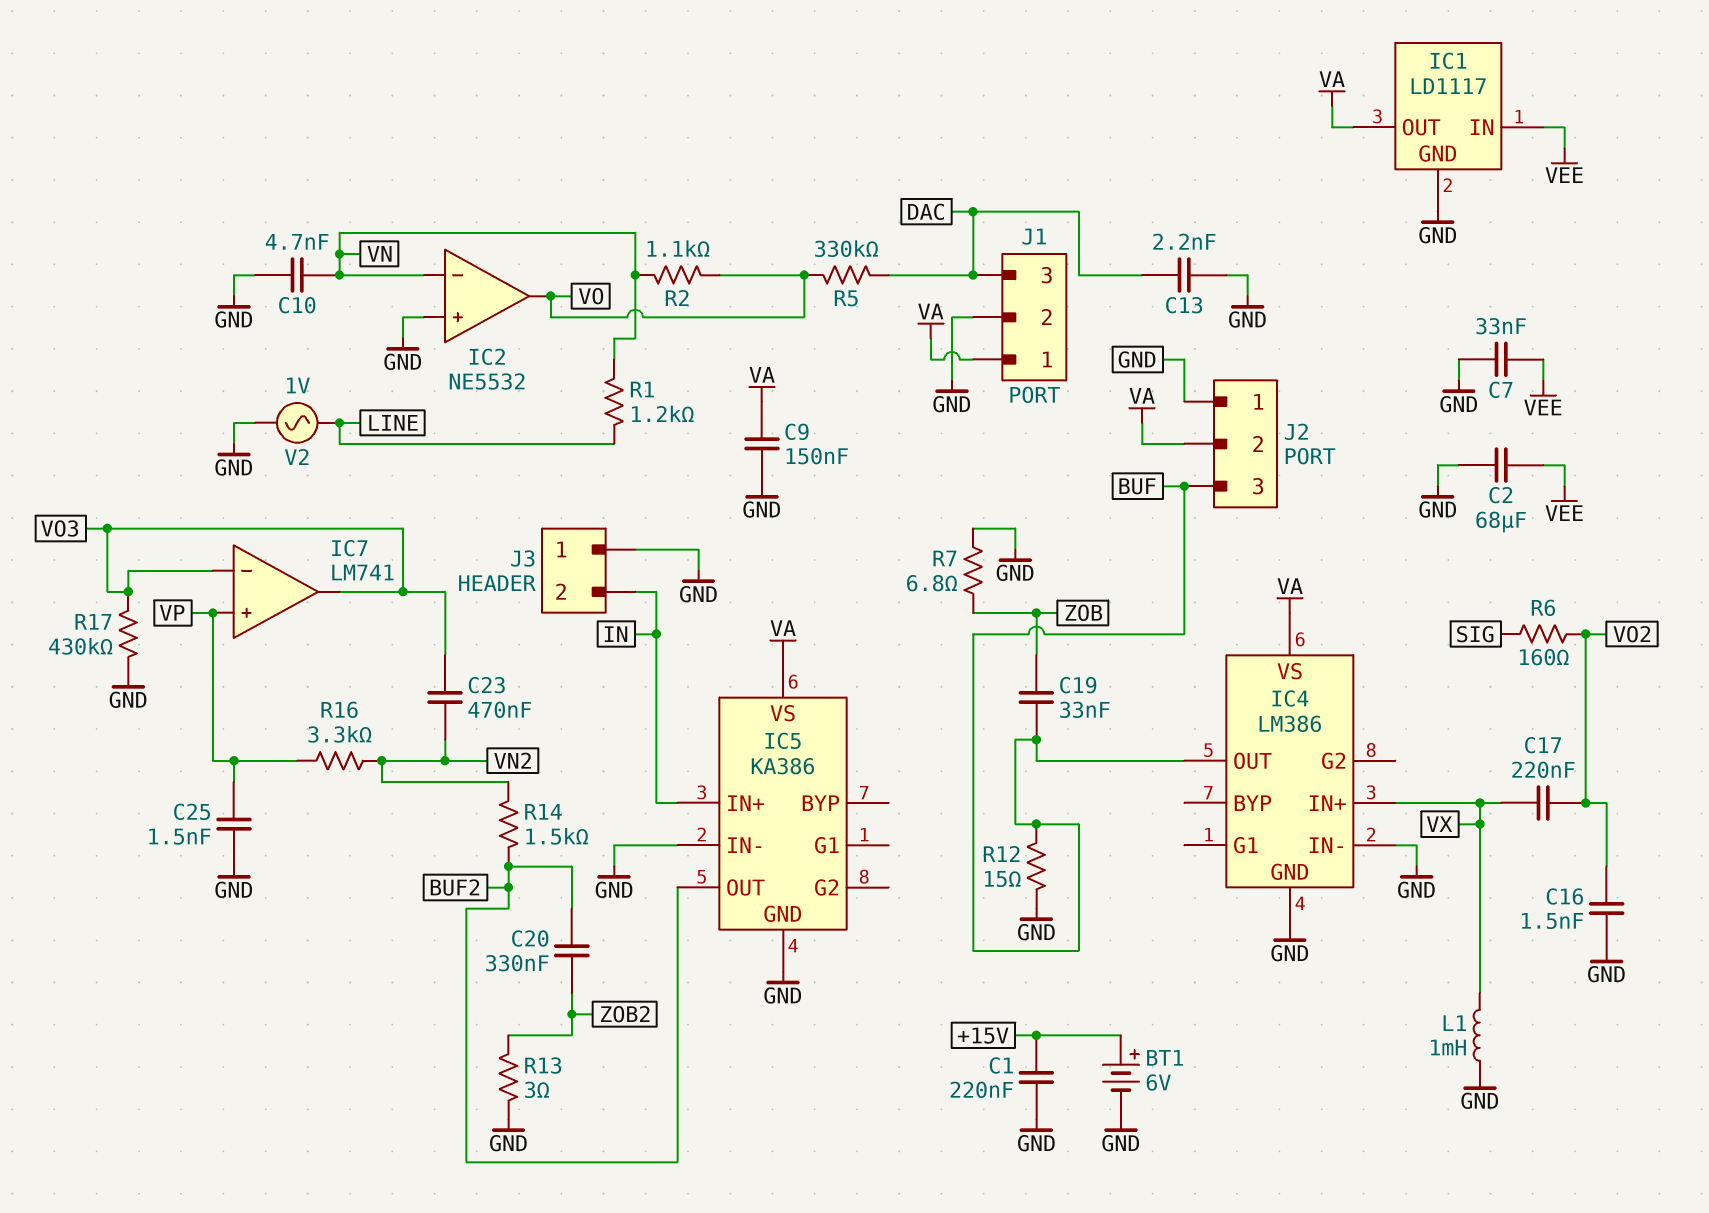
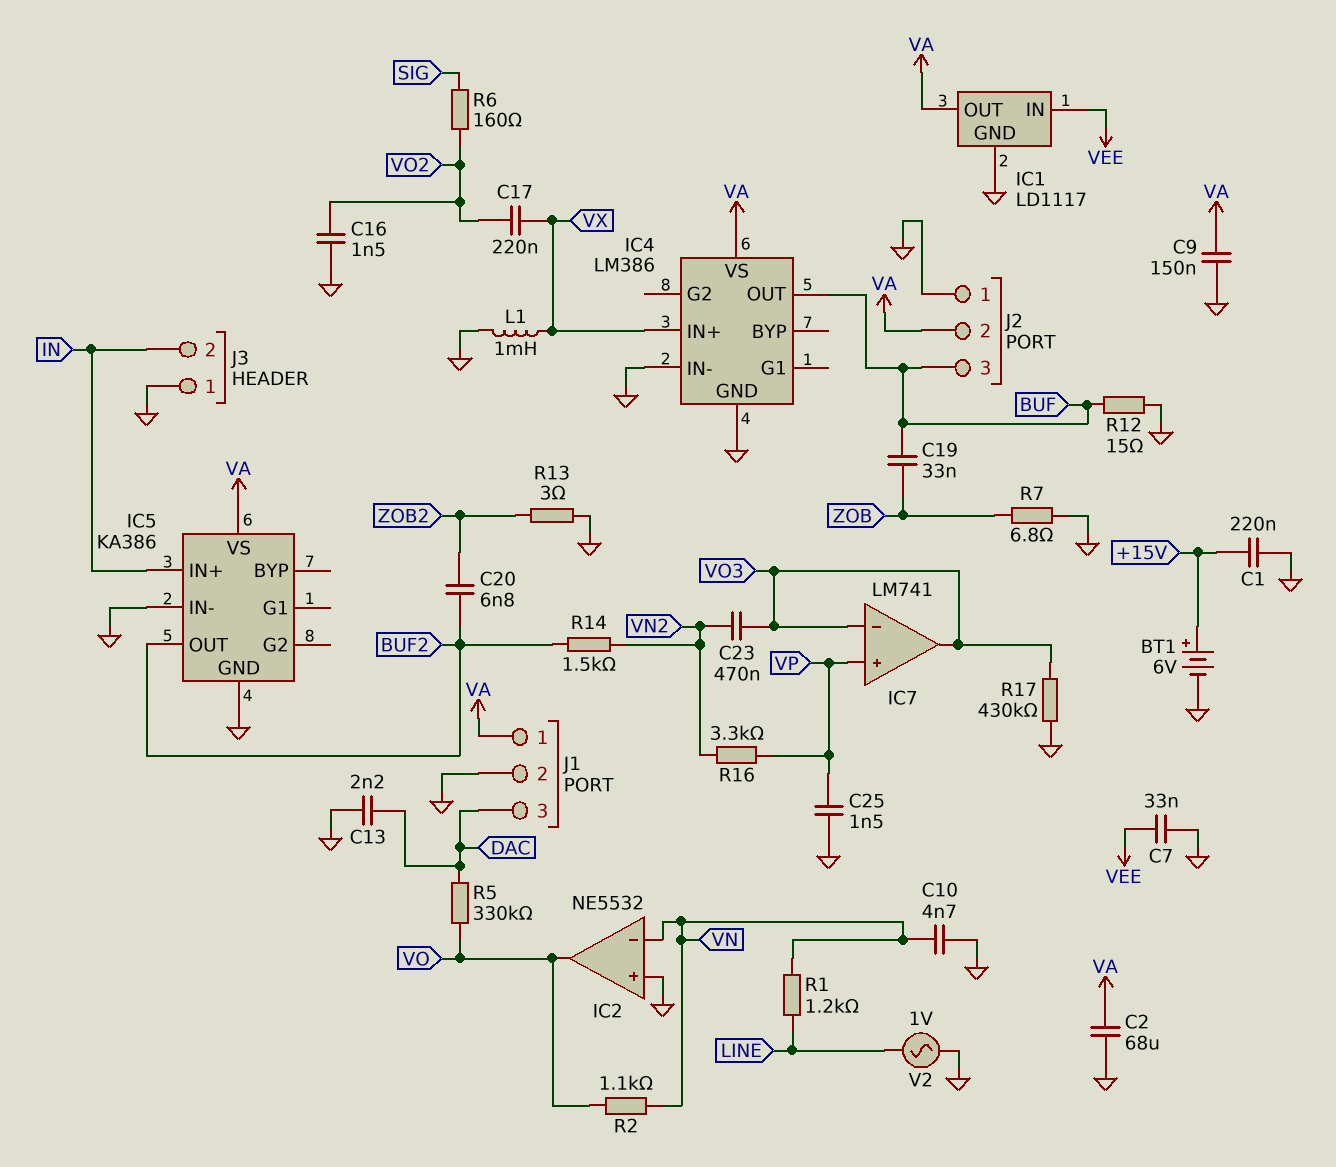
C2: 68uF (GND, VEE) -> 68uF (GND, VA)
C20: 330nF (BUF2, ZOB2) -> 6.8nF (BUF2, ZOB2)

